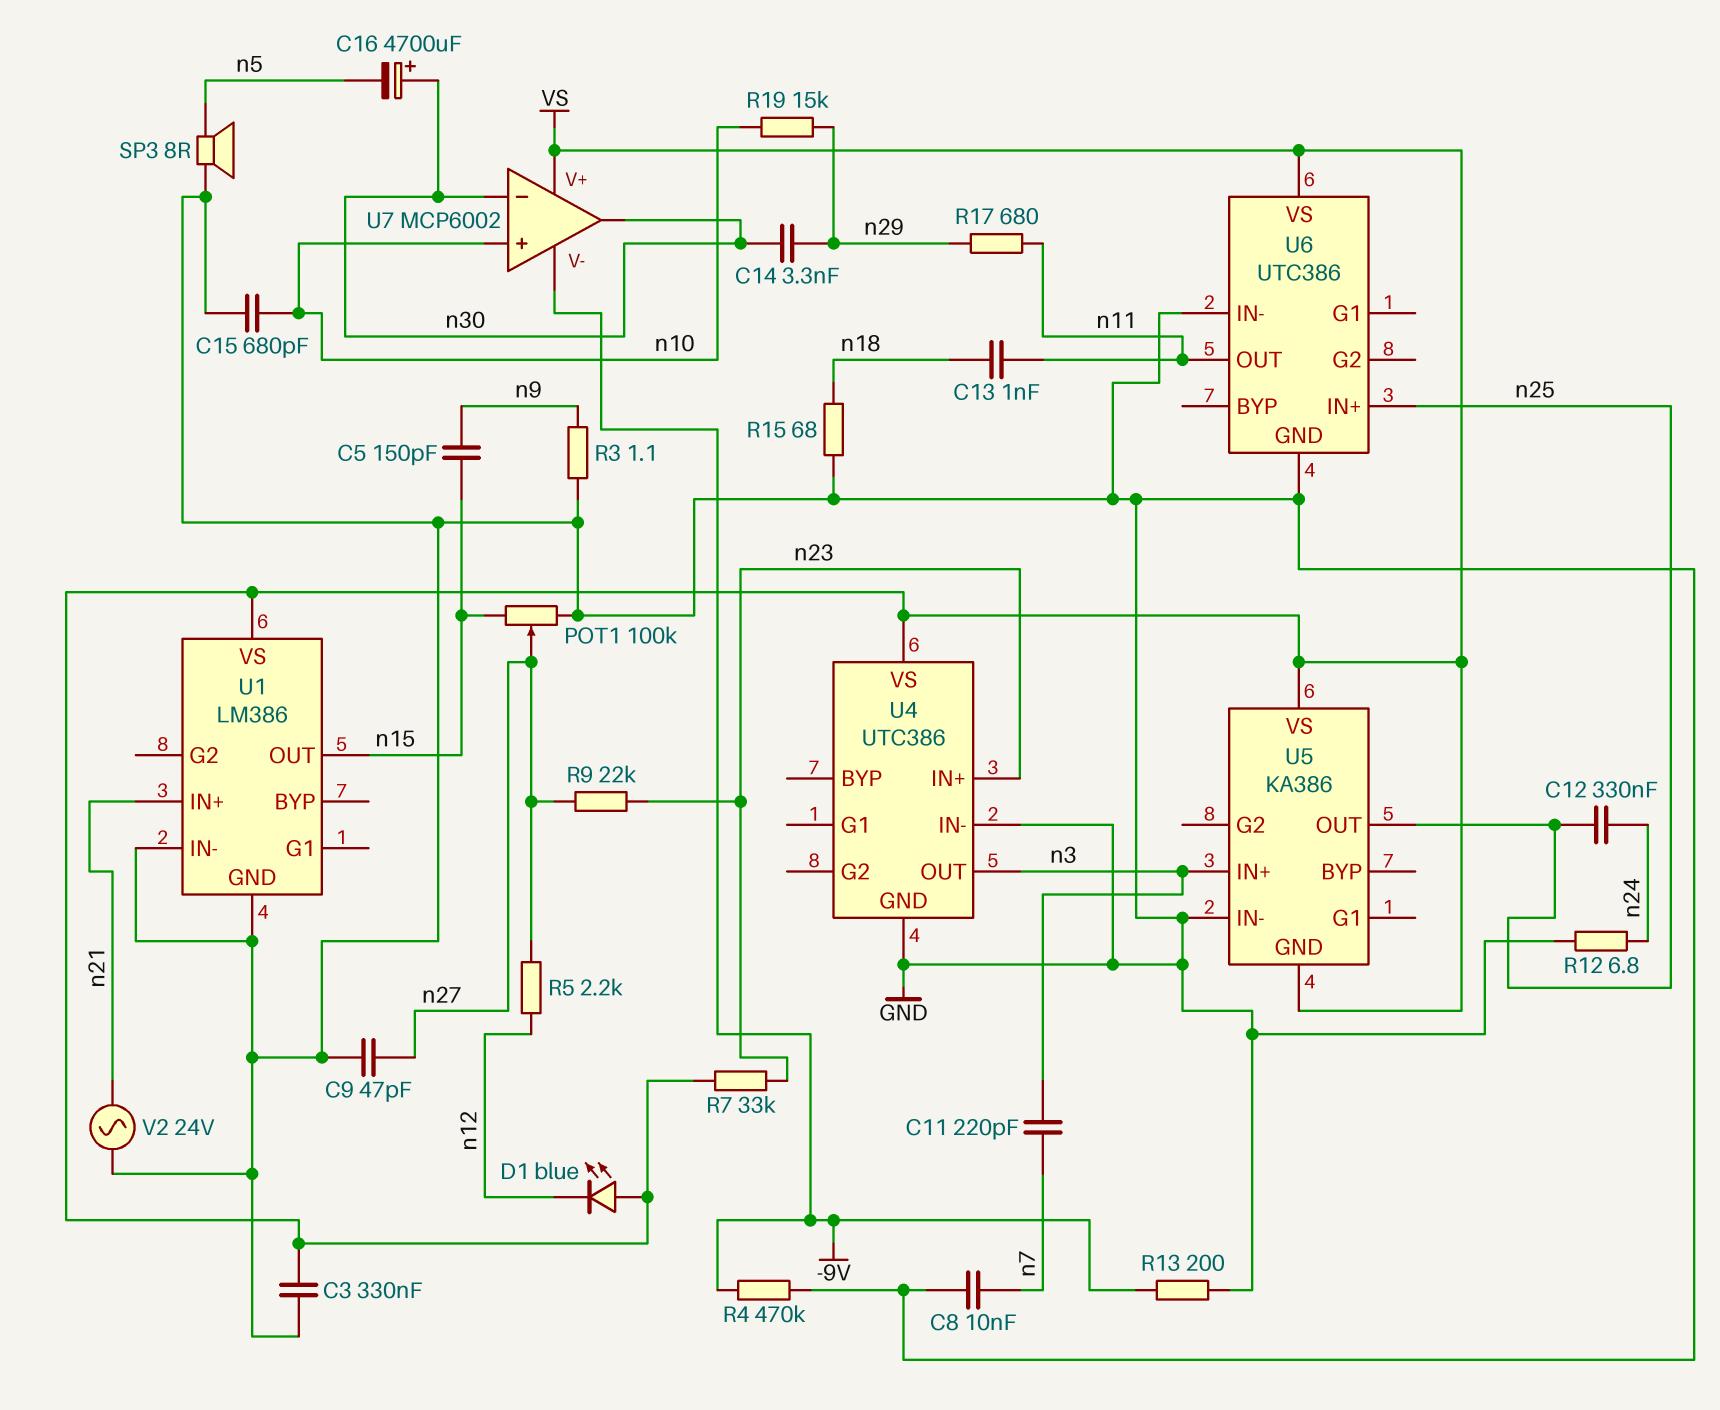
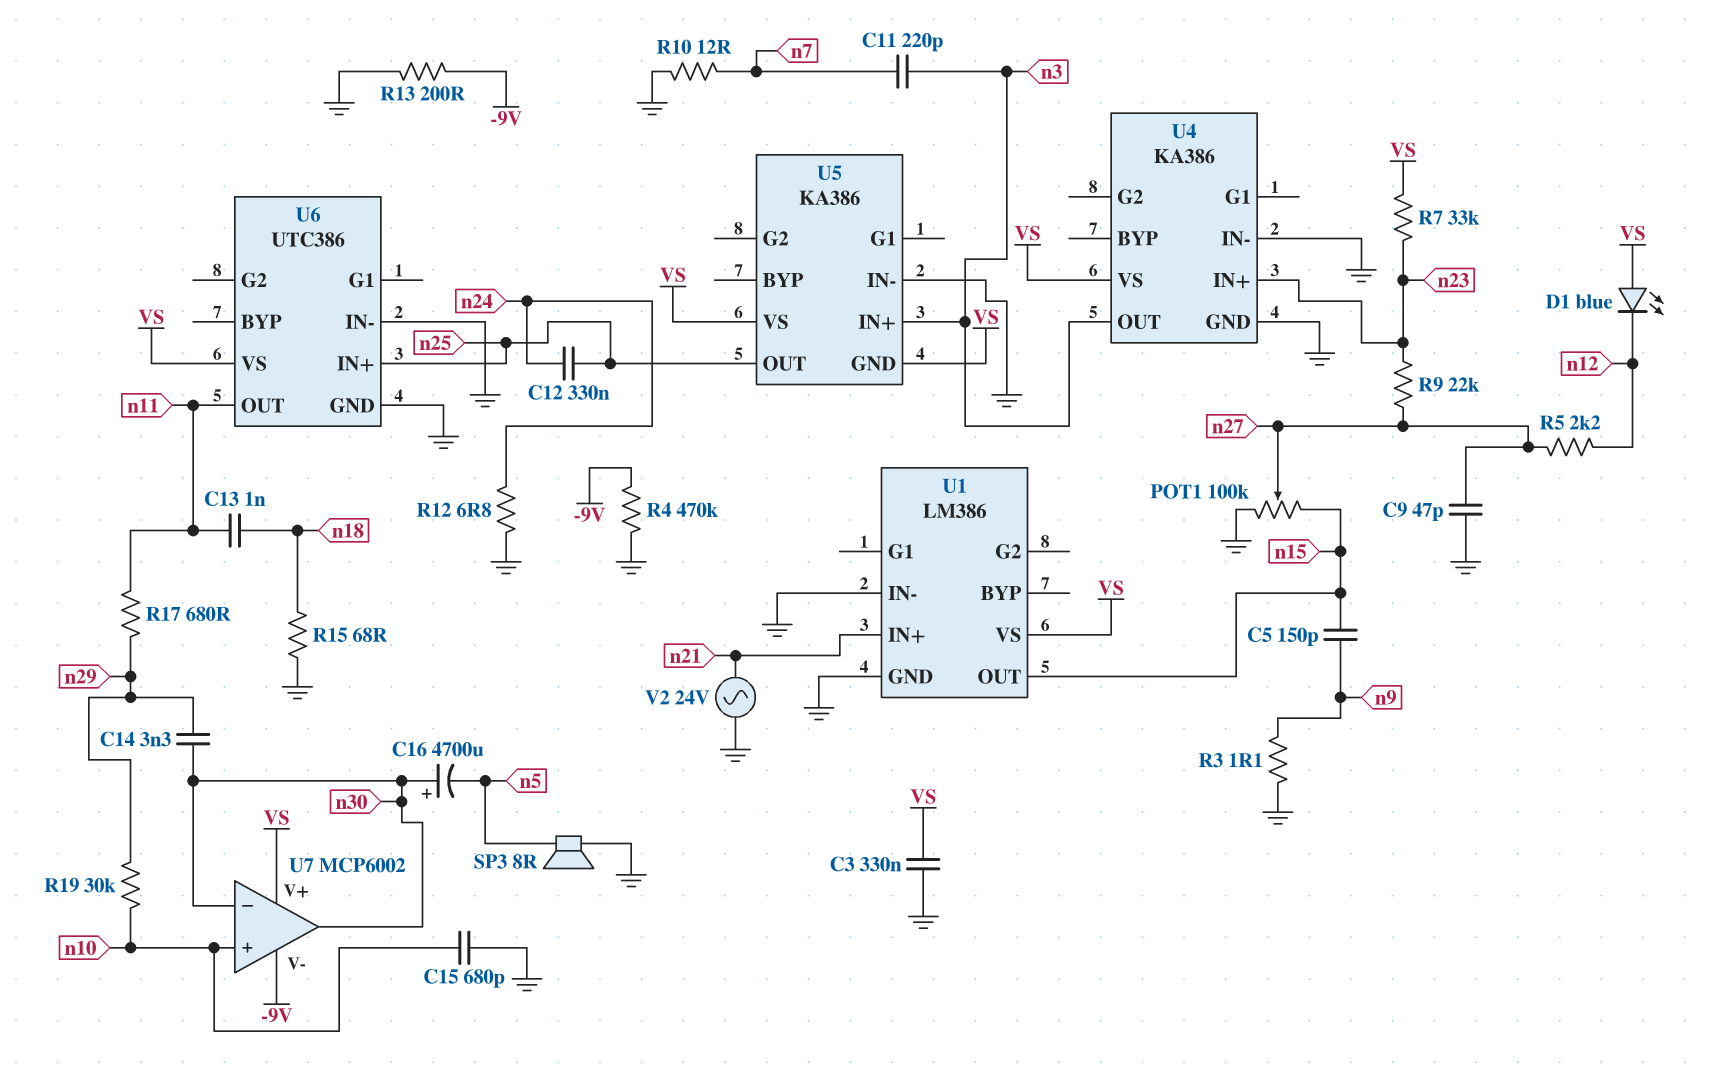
C8: 10nF (GND, n7) -> none
R10: none -> 12 (GND, n7)
R19: 15k (n10, n29) -> 30k (n10, n29)
U4: UTC386 -> KA386

